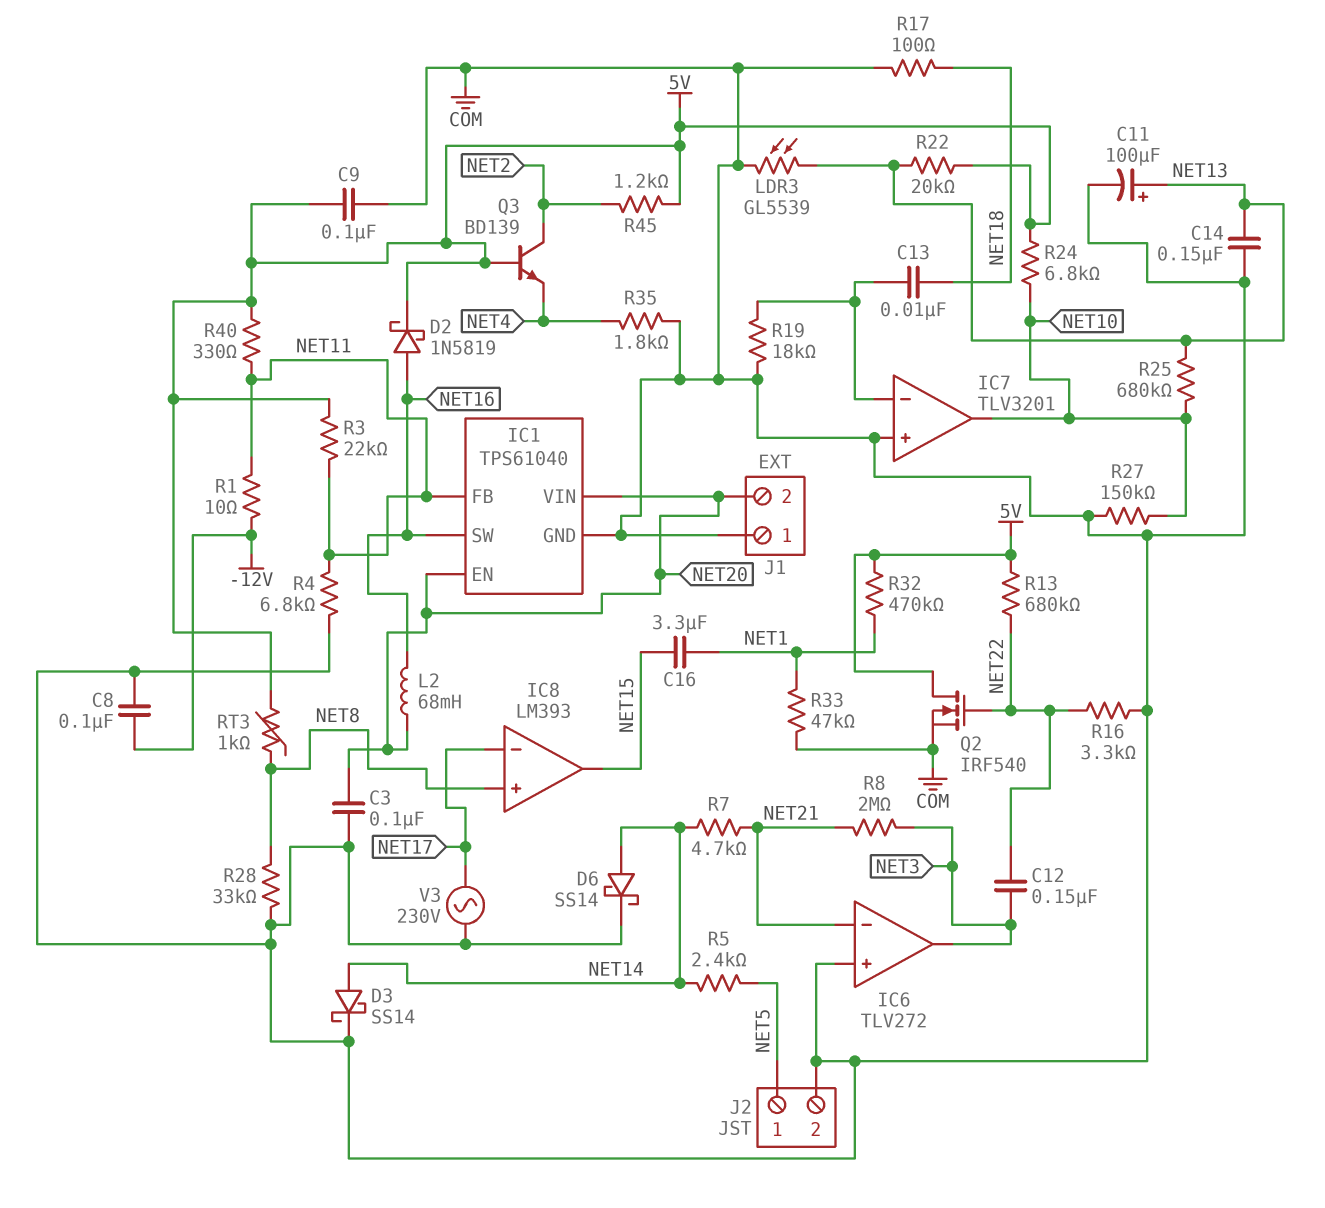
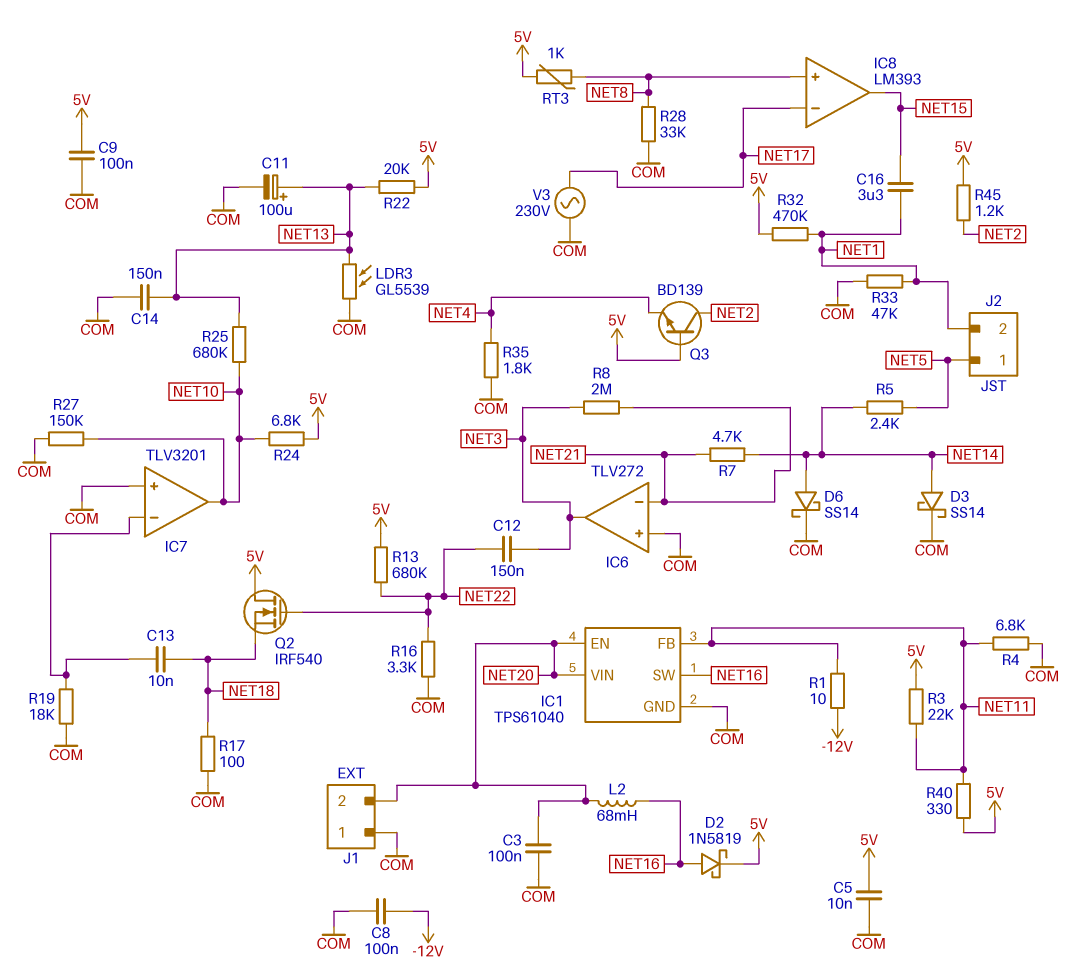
C5: none -> 10nF (5V, COM)
J2 pin 2: COM -> NET1
Q2: NMOS IRF540 (G NET22, D 5V, S COM) -> NMOS IRF540 (G NET22, D 5V, S NET18)

